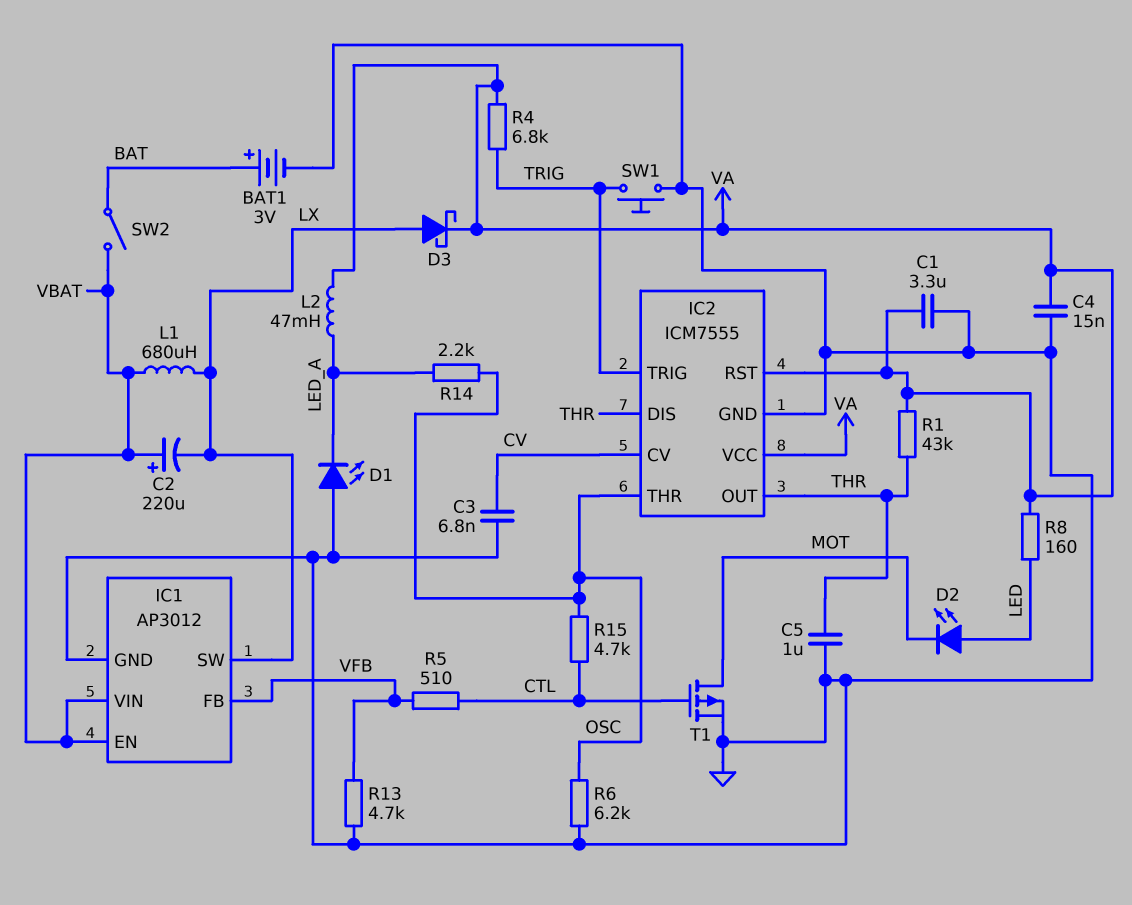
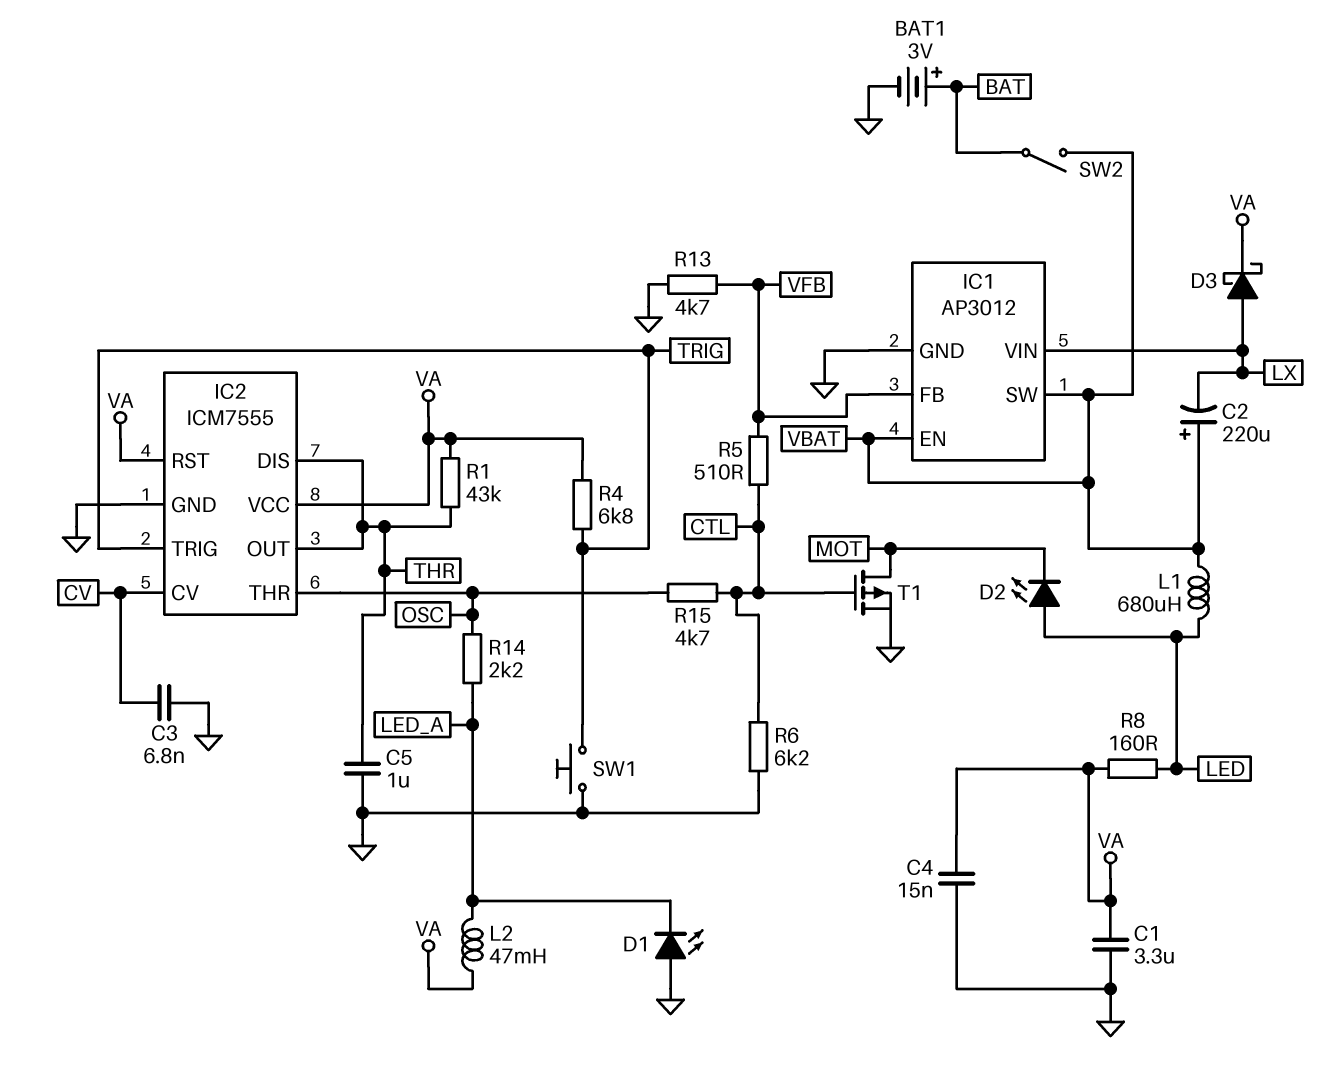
IC1 pin SW: LX -> VBAT
IC1 pin VIN: VBAT -> LX
L1: 680uH (LX, VBAT) -> 680uH (LED, VBAT)
R6: 6.2k (GND, OSC) -> 6.2k (CTL, GND)

